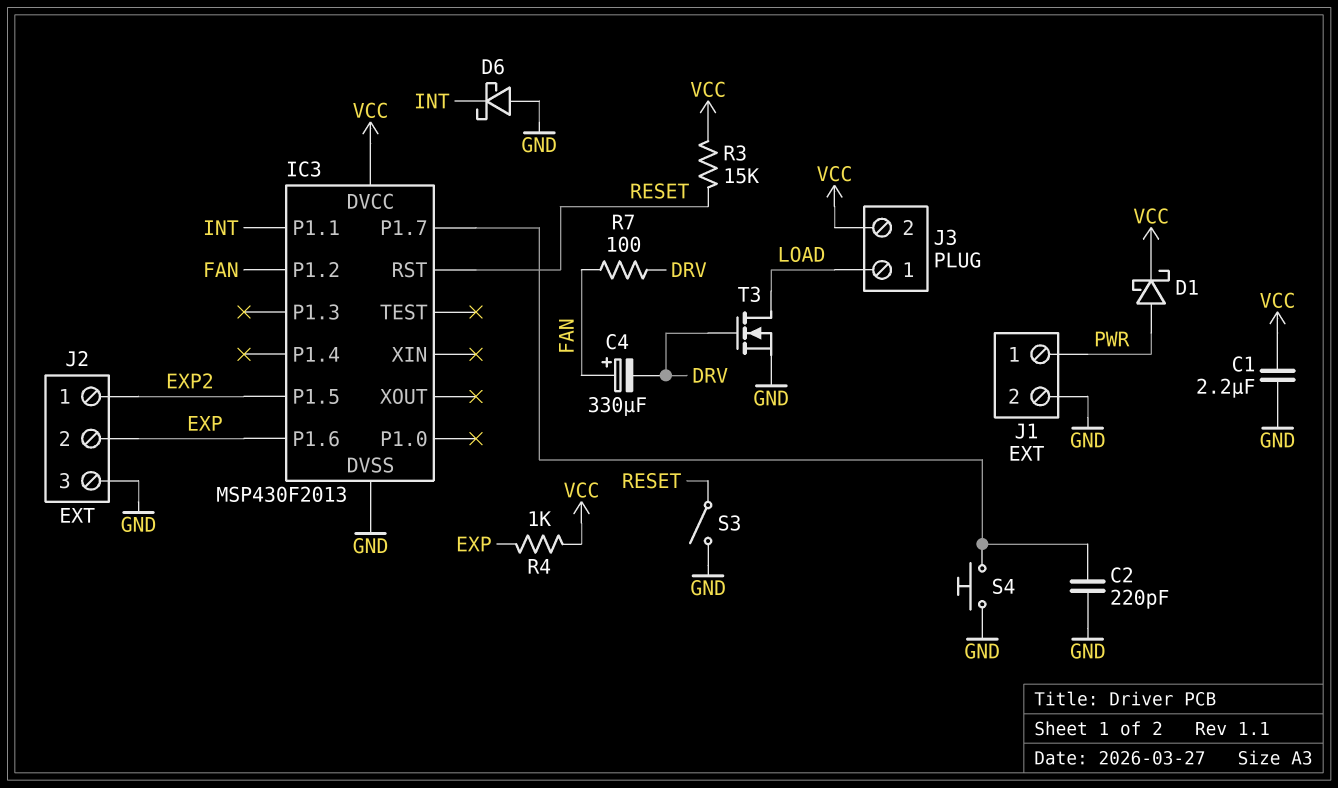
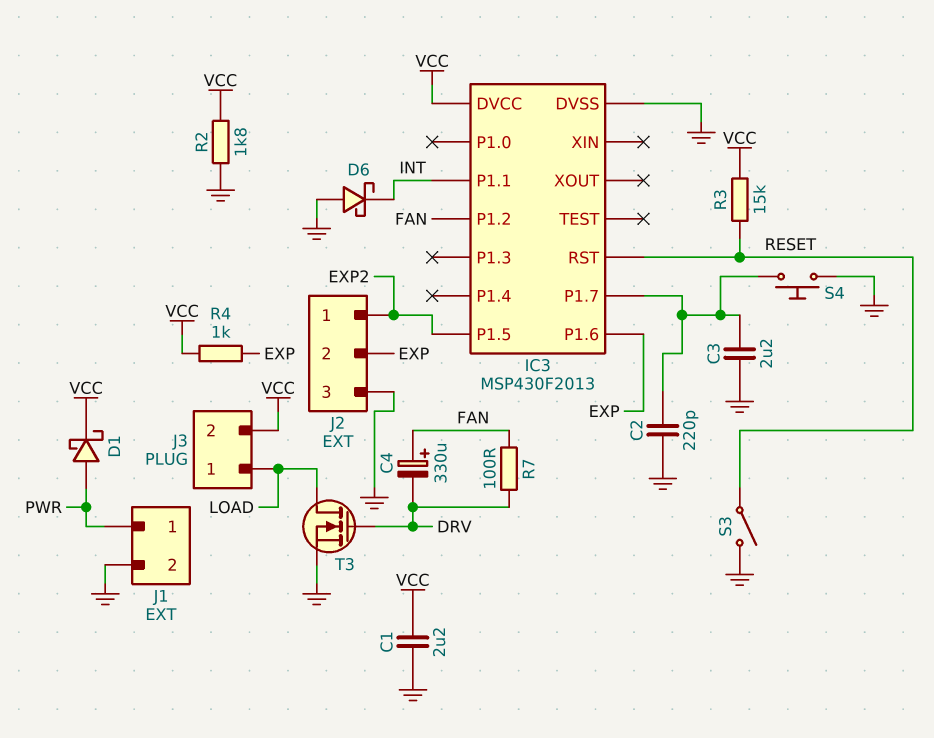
C3: none -> 2.2uF (GND, IC3/P1.7)
R2: none -> 1.8k (GND, VCC)

